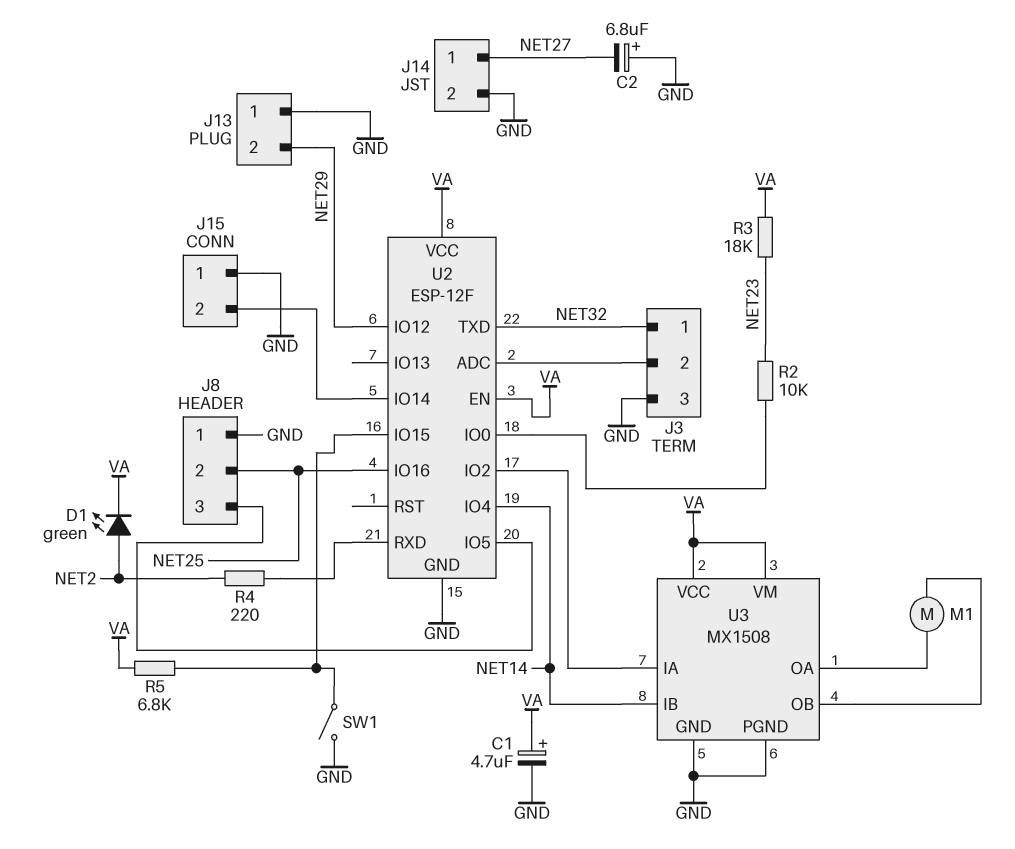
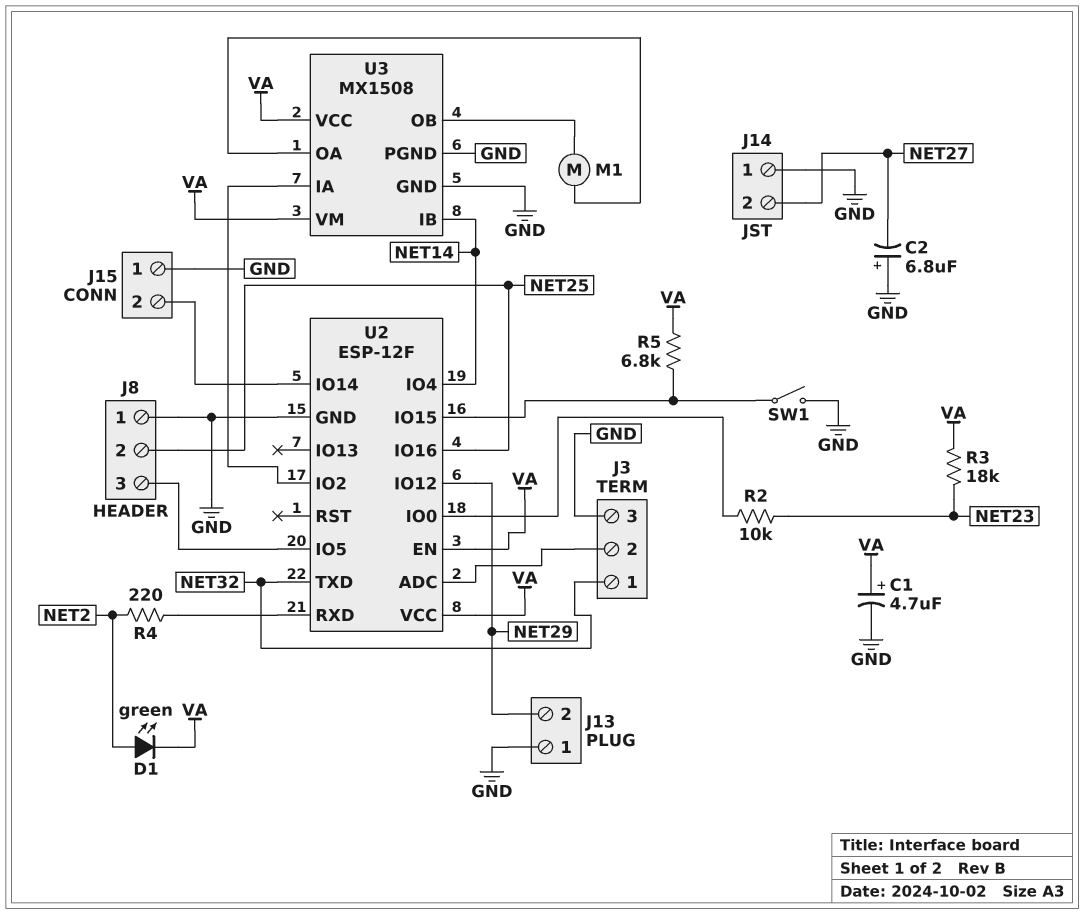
J14 pin 1: NET27 -> GND
J14 pin 2: GND -> NET27

